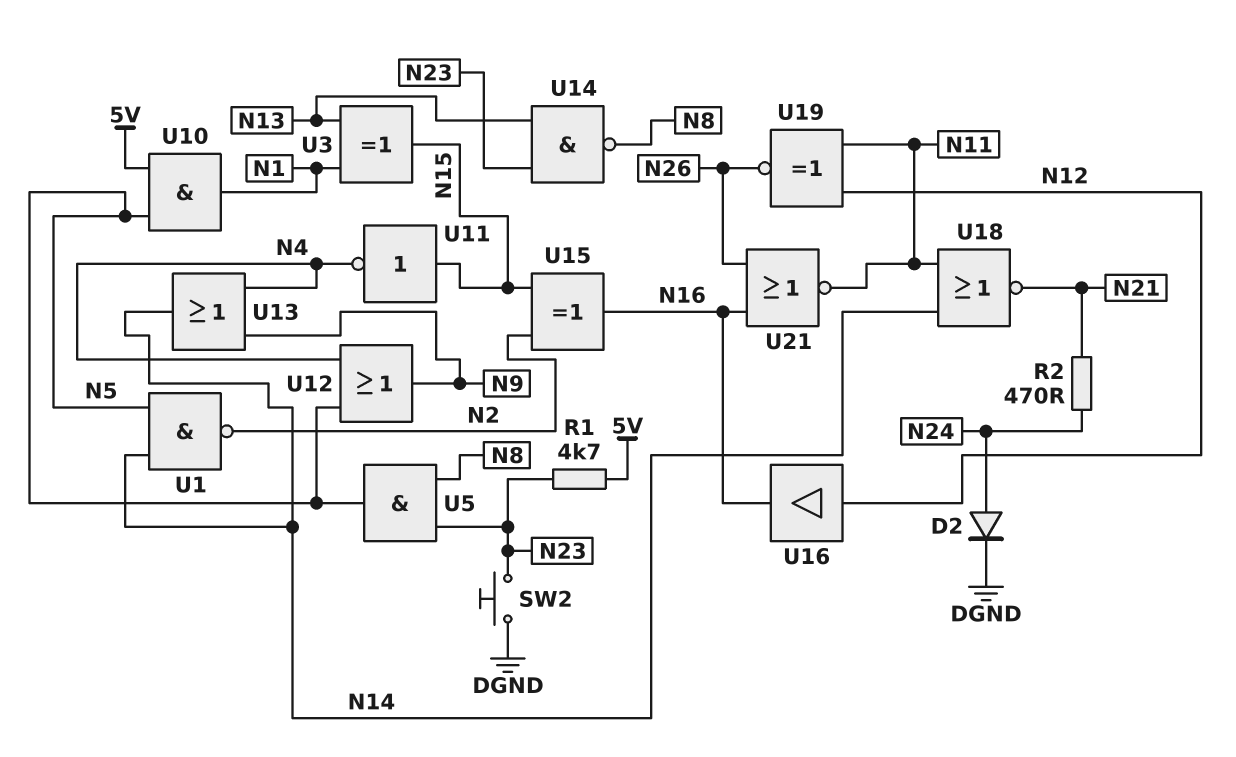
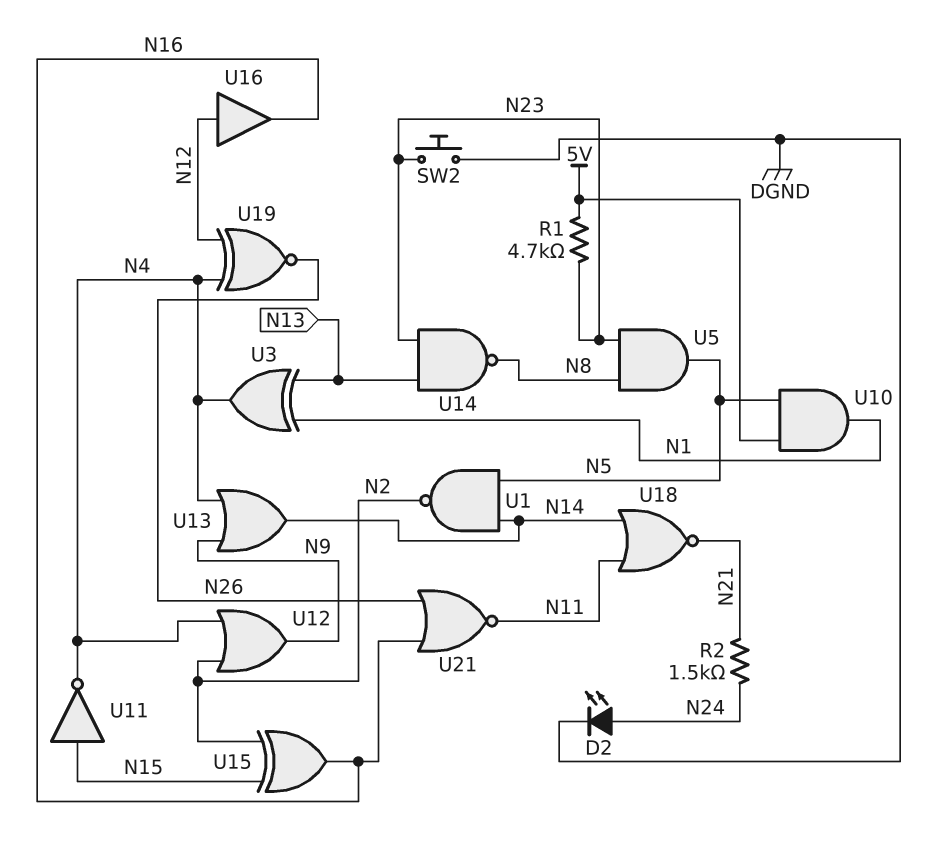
D2: diode (A N24, K DGND) -> LED (A N24, K DGND)
R2: 470 (N21, N24) -> 1.5k (N21, N24)
U3: XOR (in N1, in N13, out N15) -> XOR (in N1, in N13, out N4)
U12: OR (in N4, in N5, out N9) -> OR (in N2, in N4, out N9)
U19: XNOR (in N11, in N12, out N26) -> XNOR (in N4, in N12, out N26)

